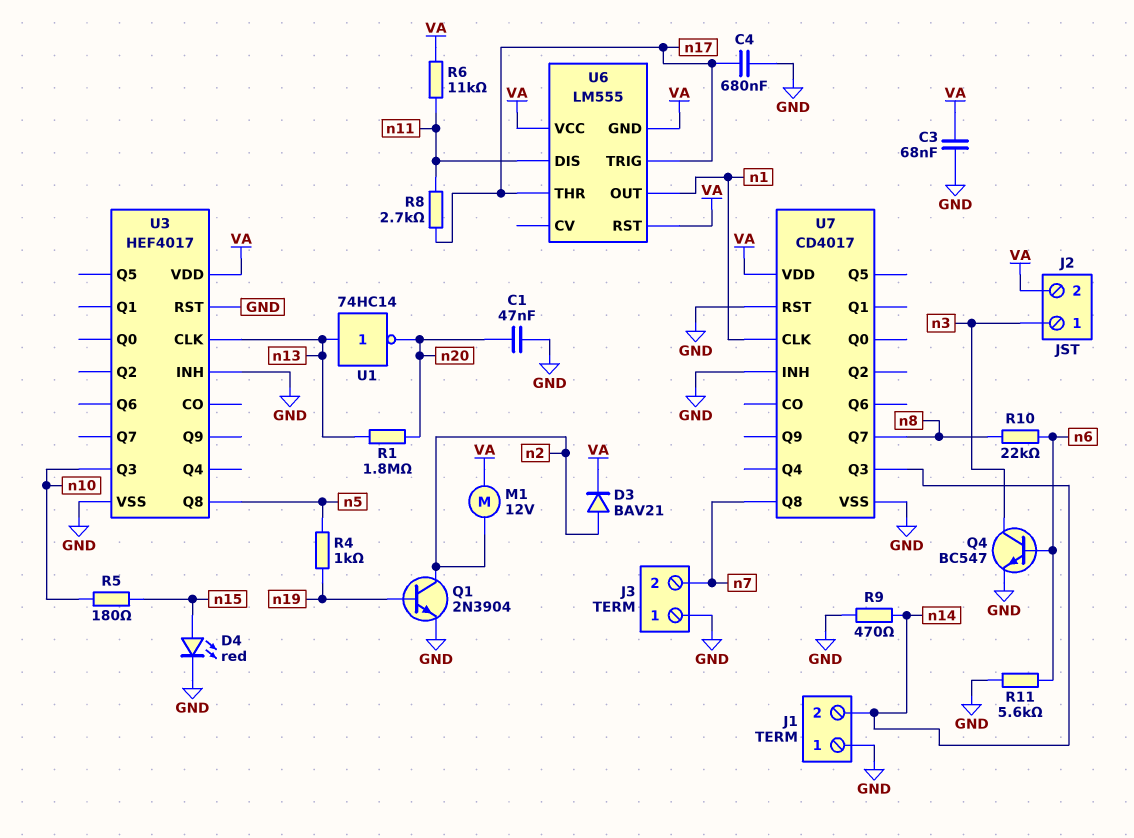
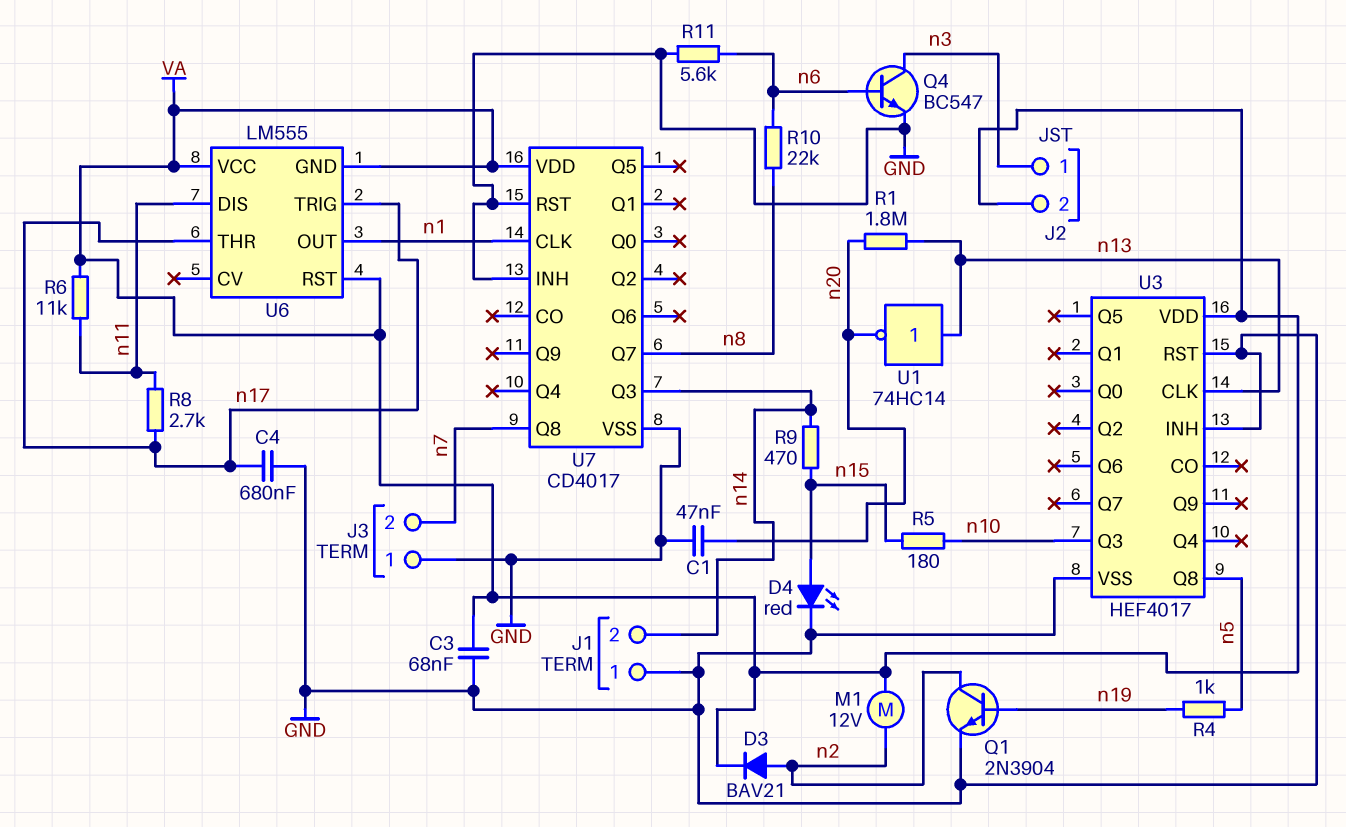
R9: 470 (GND, n14) -> 470 (n14, n15)

